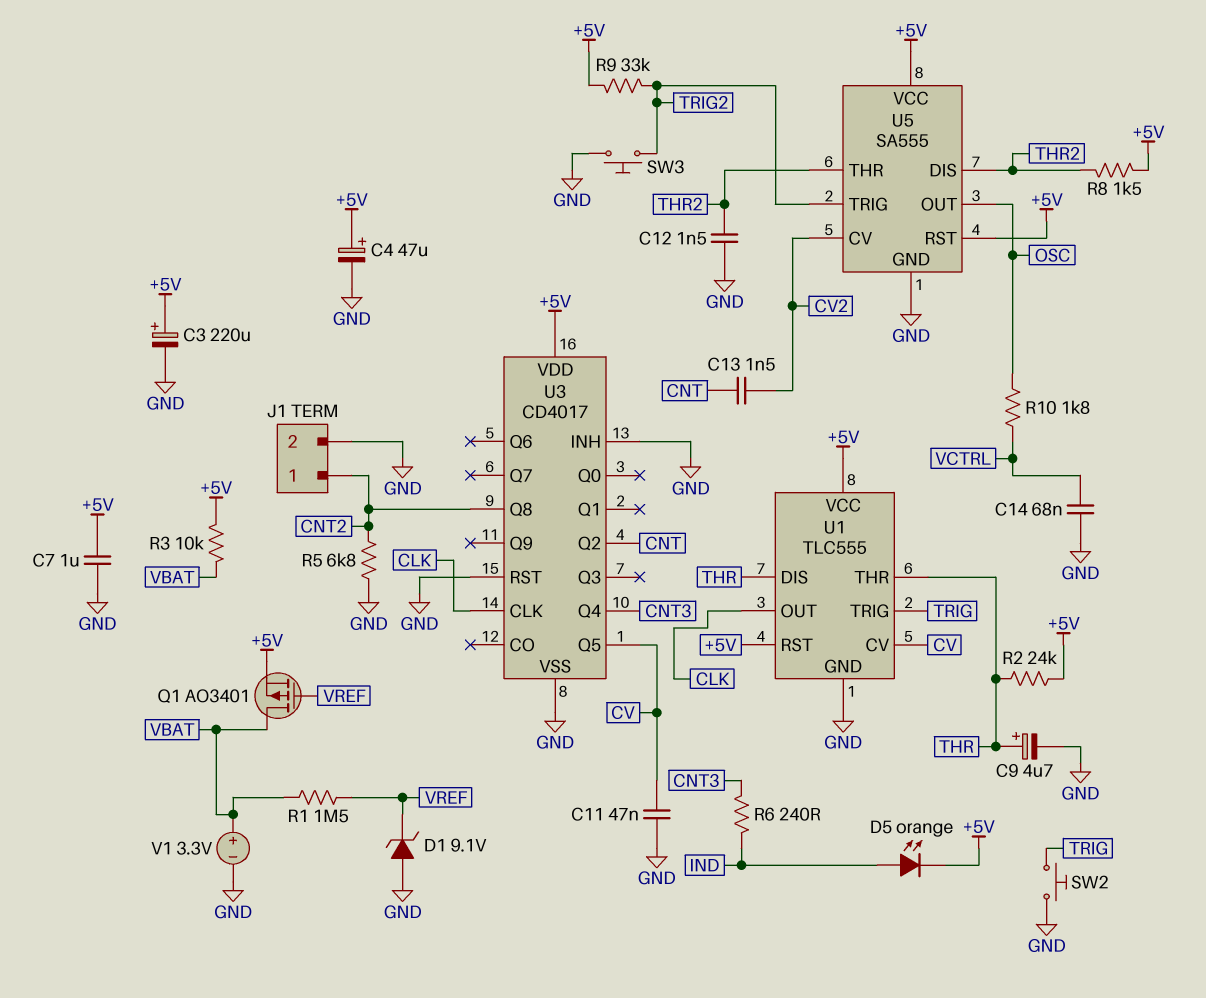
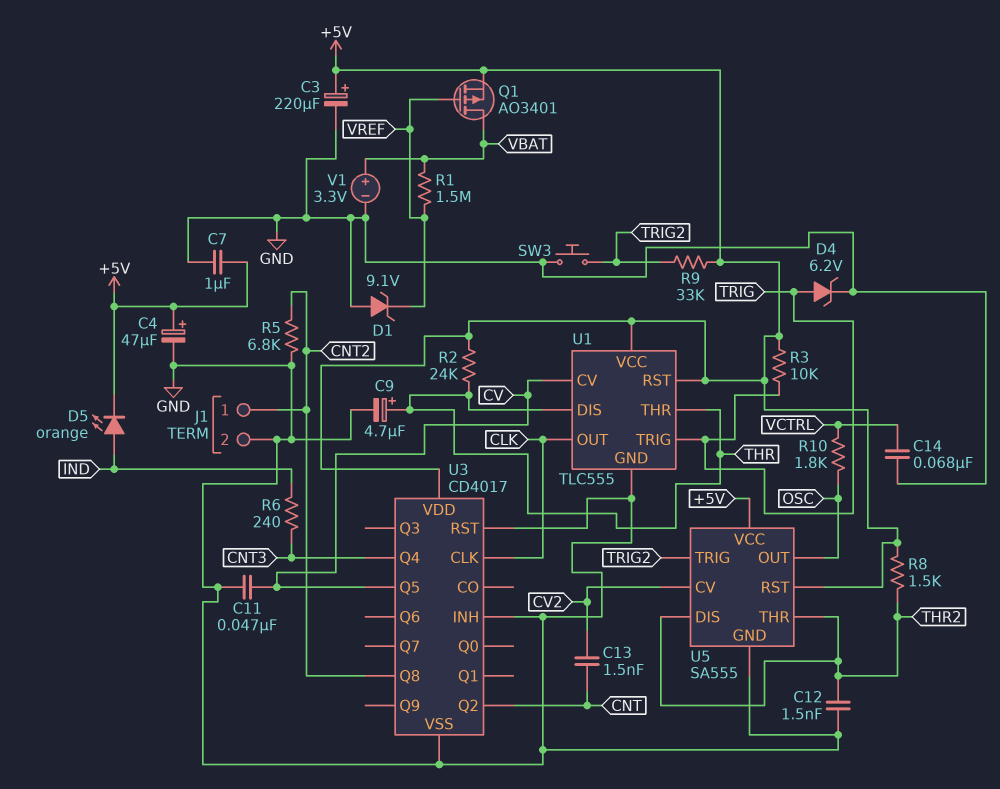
D4: none -> zener 6.2V (A TRIG, K GND)
R3: 10k (+5V, VBAT) -> 10k (+5V, TRIG)
SW2: button (GND, TRIG) -> none

